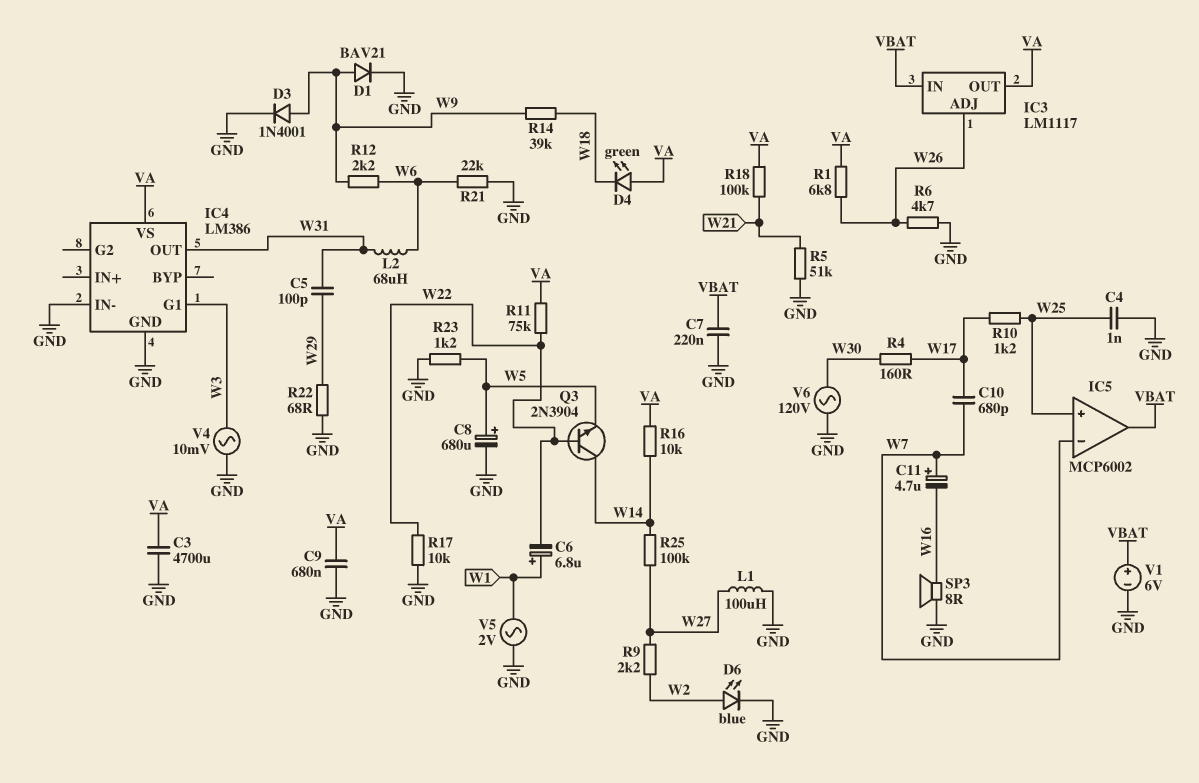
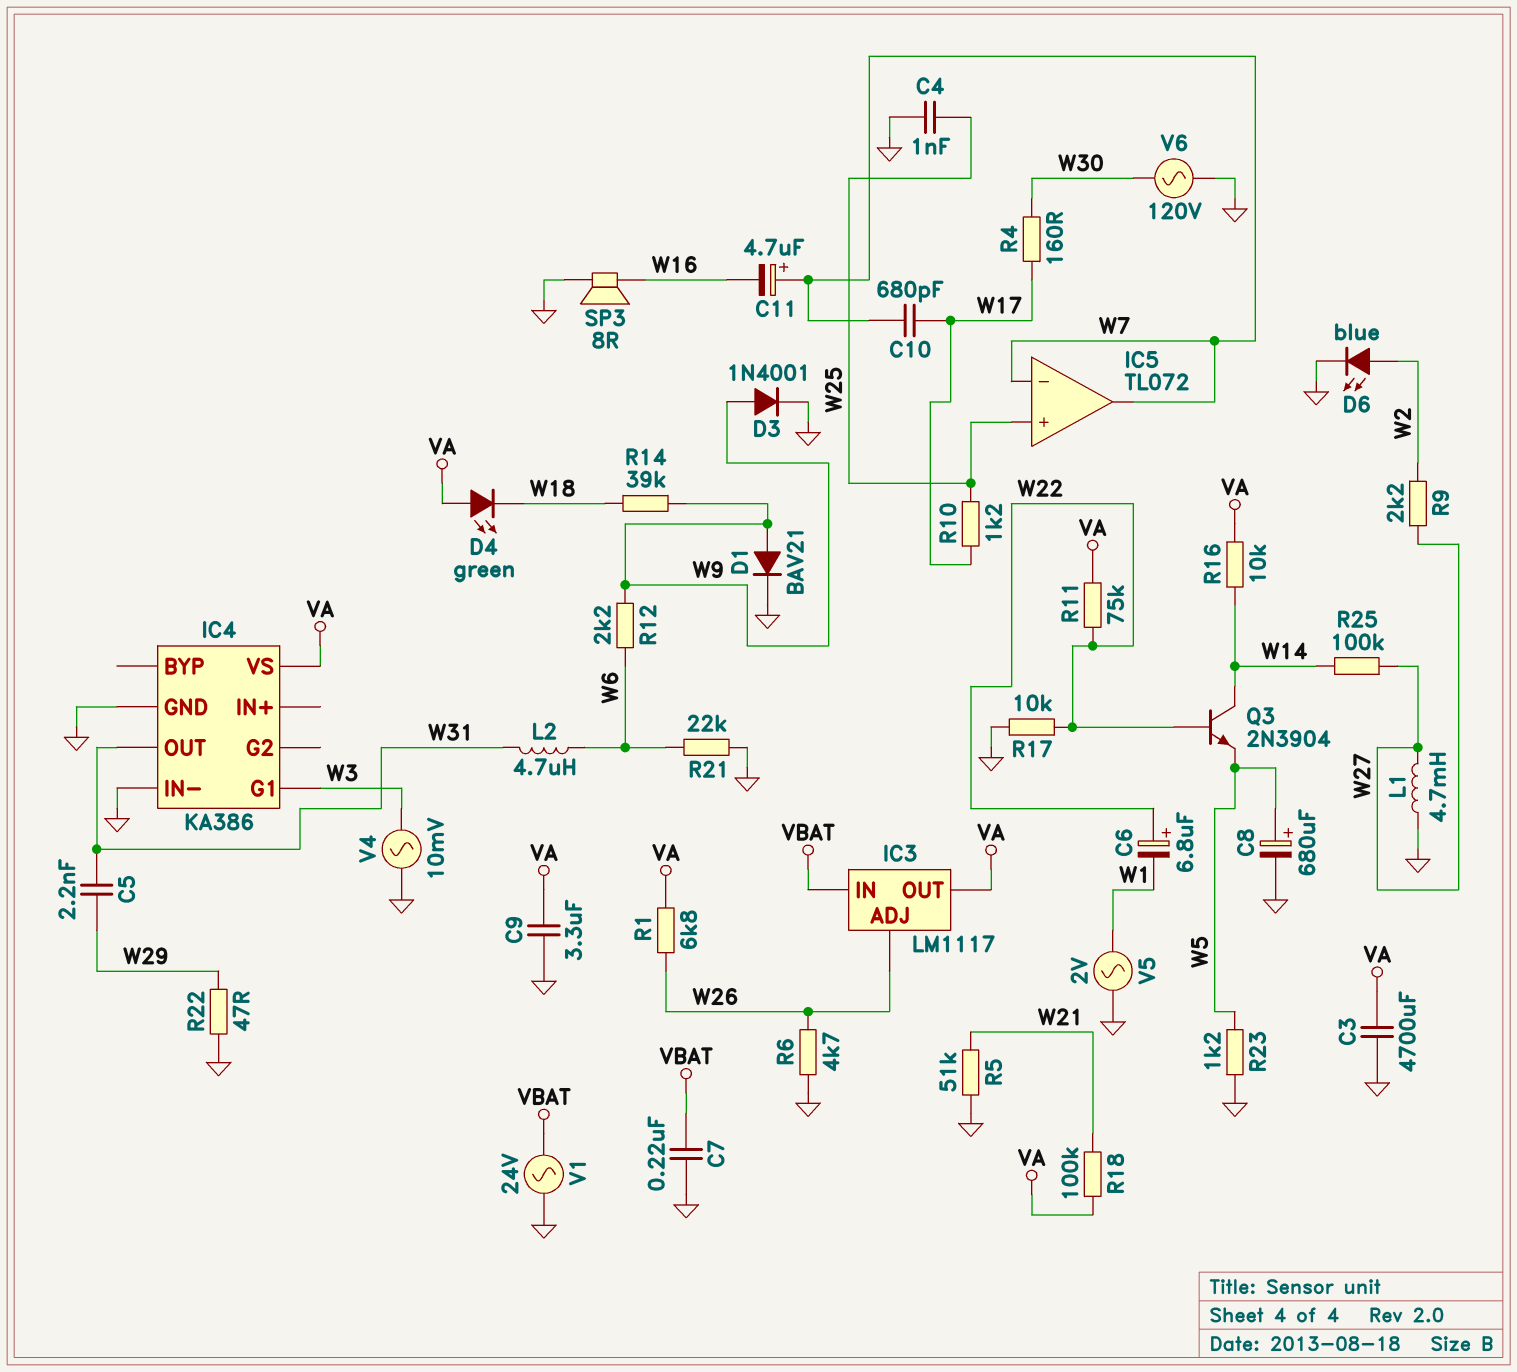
C5: 100pF (W29, W31) -> 2.2nF (W29, W31)
C6: 6.8uF (plus W1, minus W22) -> 6.8uF (plus W22, minus W1)
C9: 680nF (GND, VA) -> 3.3uF (GND, VA)
IC4: LM386 -> KA386
IC5: MCP6002 -> TL072
IC5 pin out: VBAT -> W7
L1: 100uH (GND, W27) -> 4.7mH (GND, W27)
L2: 68uH (W6, W31) -> 4.7uH (W6, W31)
R22: 68 (GND, W29) -> 47 (GND, W29)
V1: 6V (plus VBAT, minus GND) -> AC 24V (GND, VBAT)

